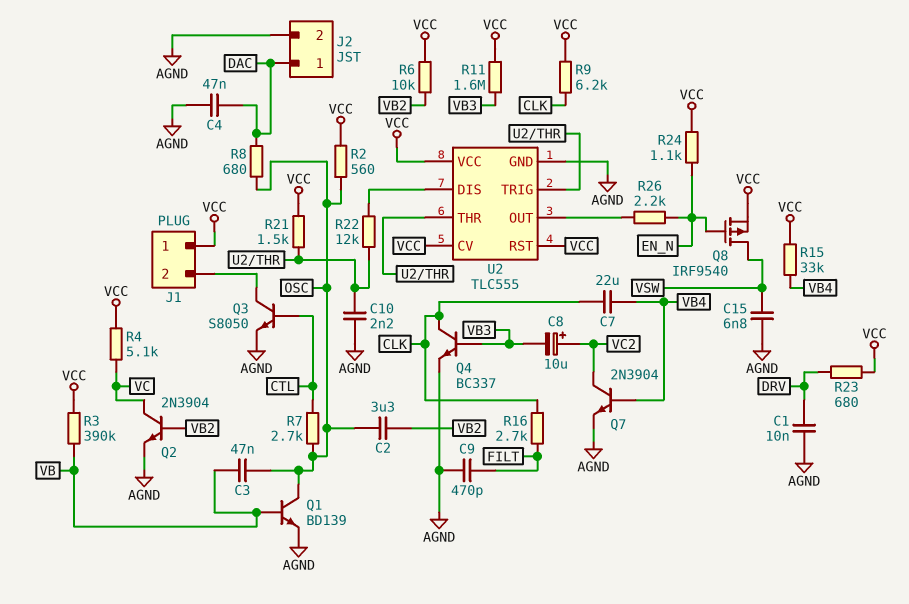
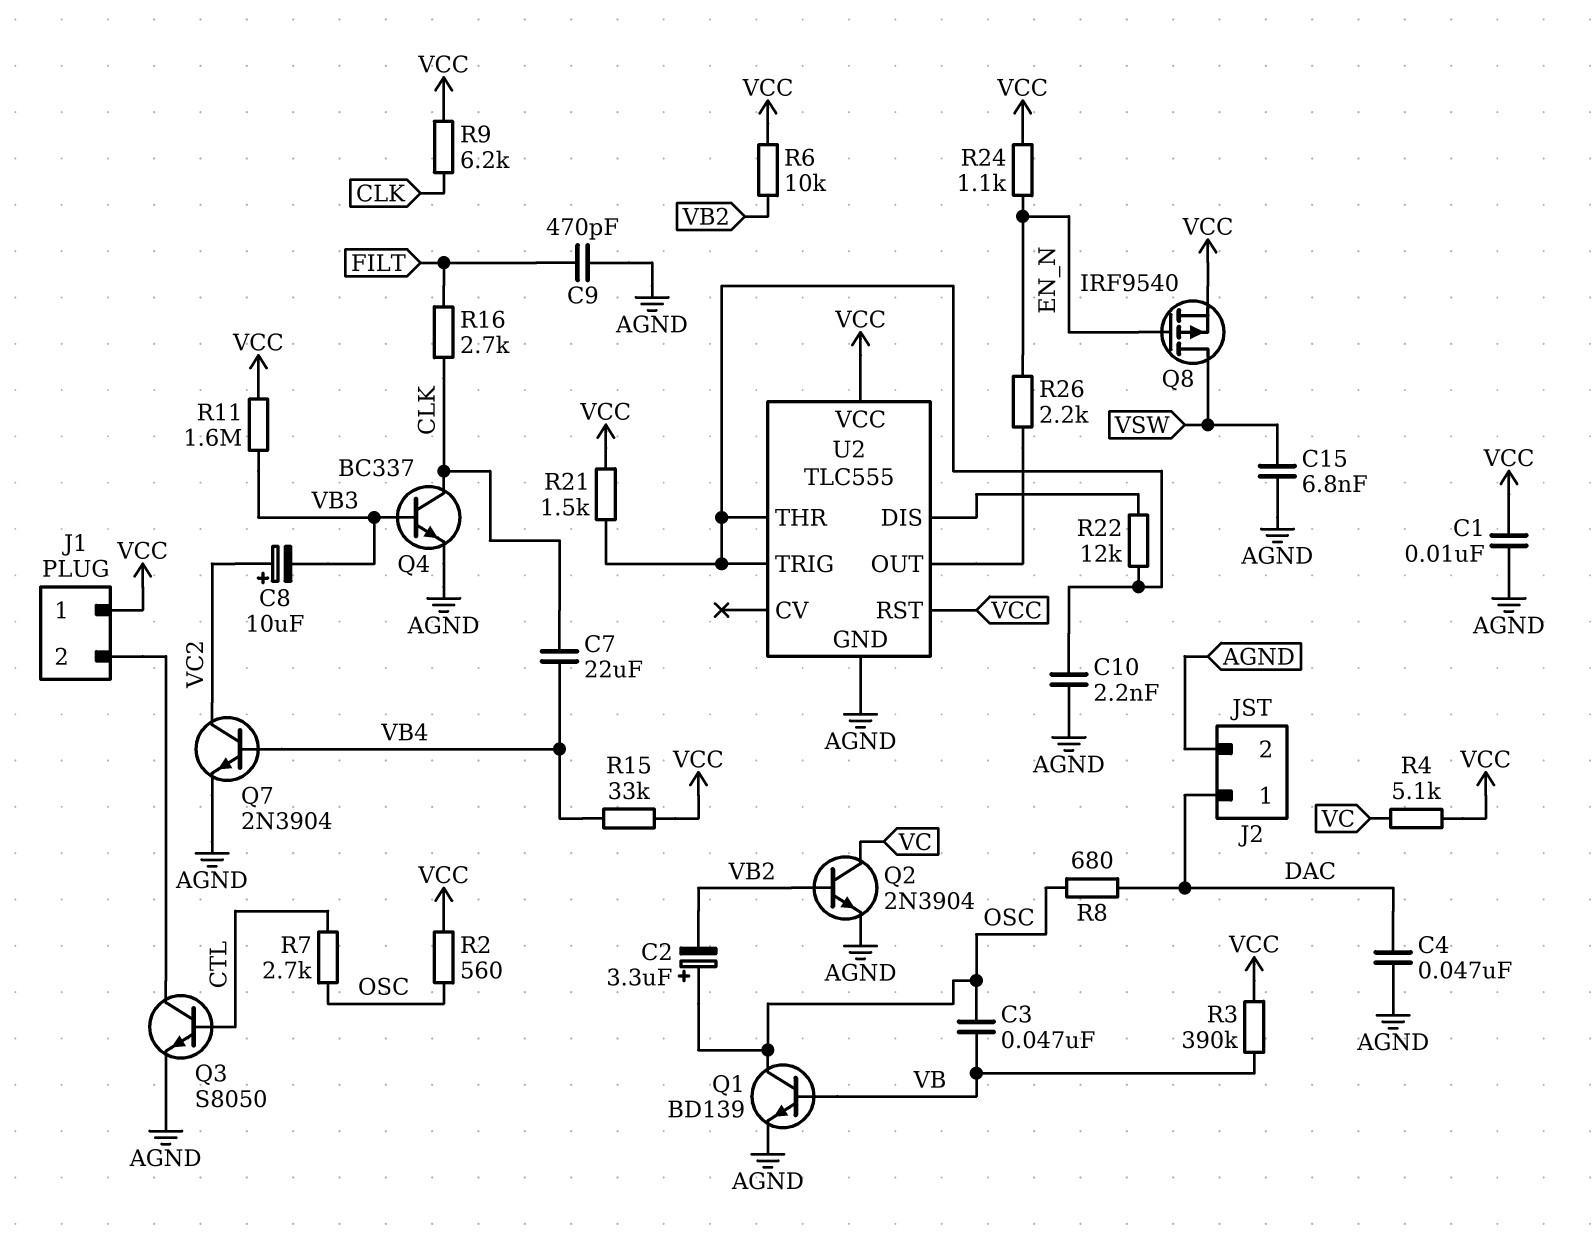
C1: 10nF (AGND, DRV) -> 10nF (AGND, VCC)
C2: 3.3uF (OSC, VB2) -> 3.3uF (plus OSC, minus VB2)
R23: 680 (DRV, VCC) -> none
U2 pin CV: VCC -> none

